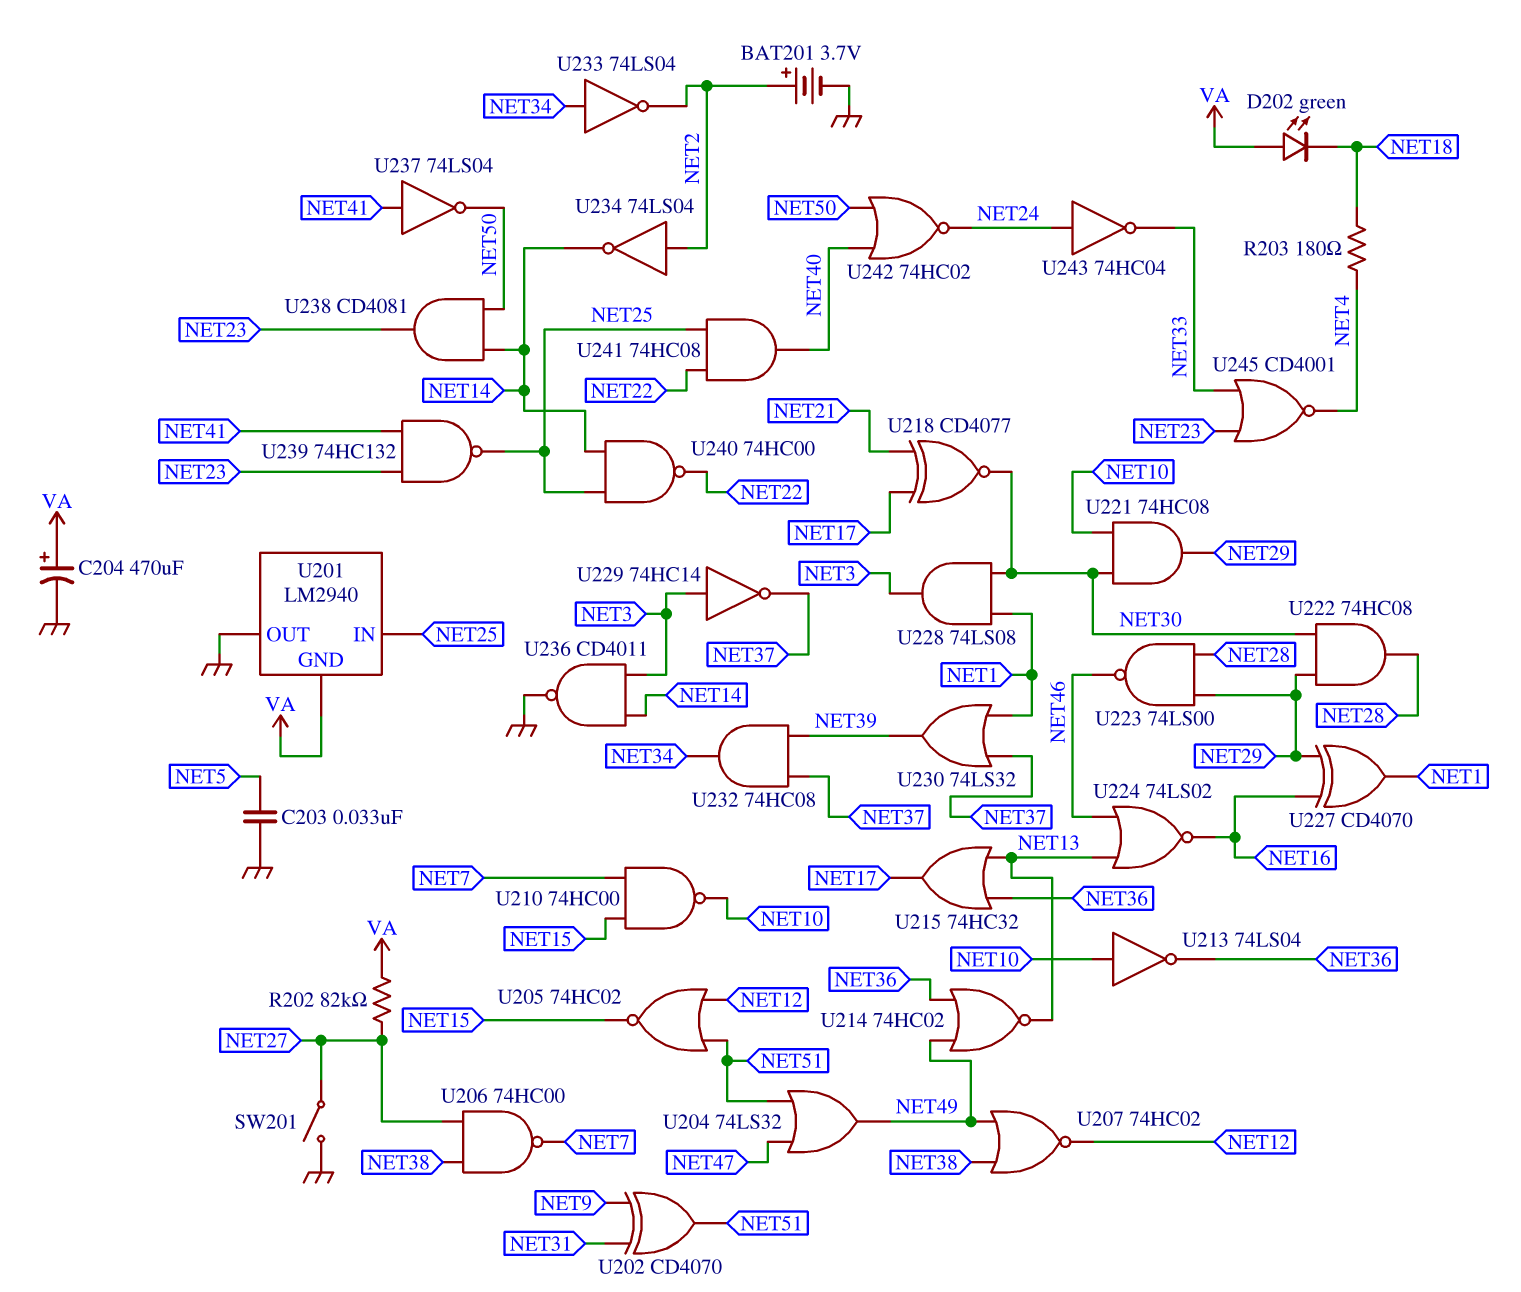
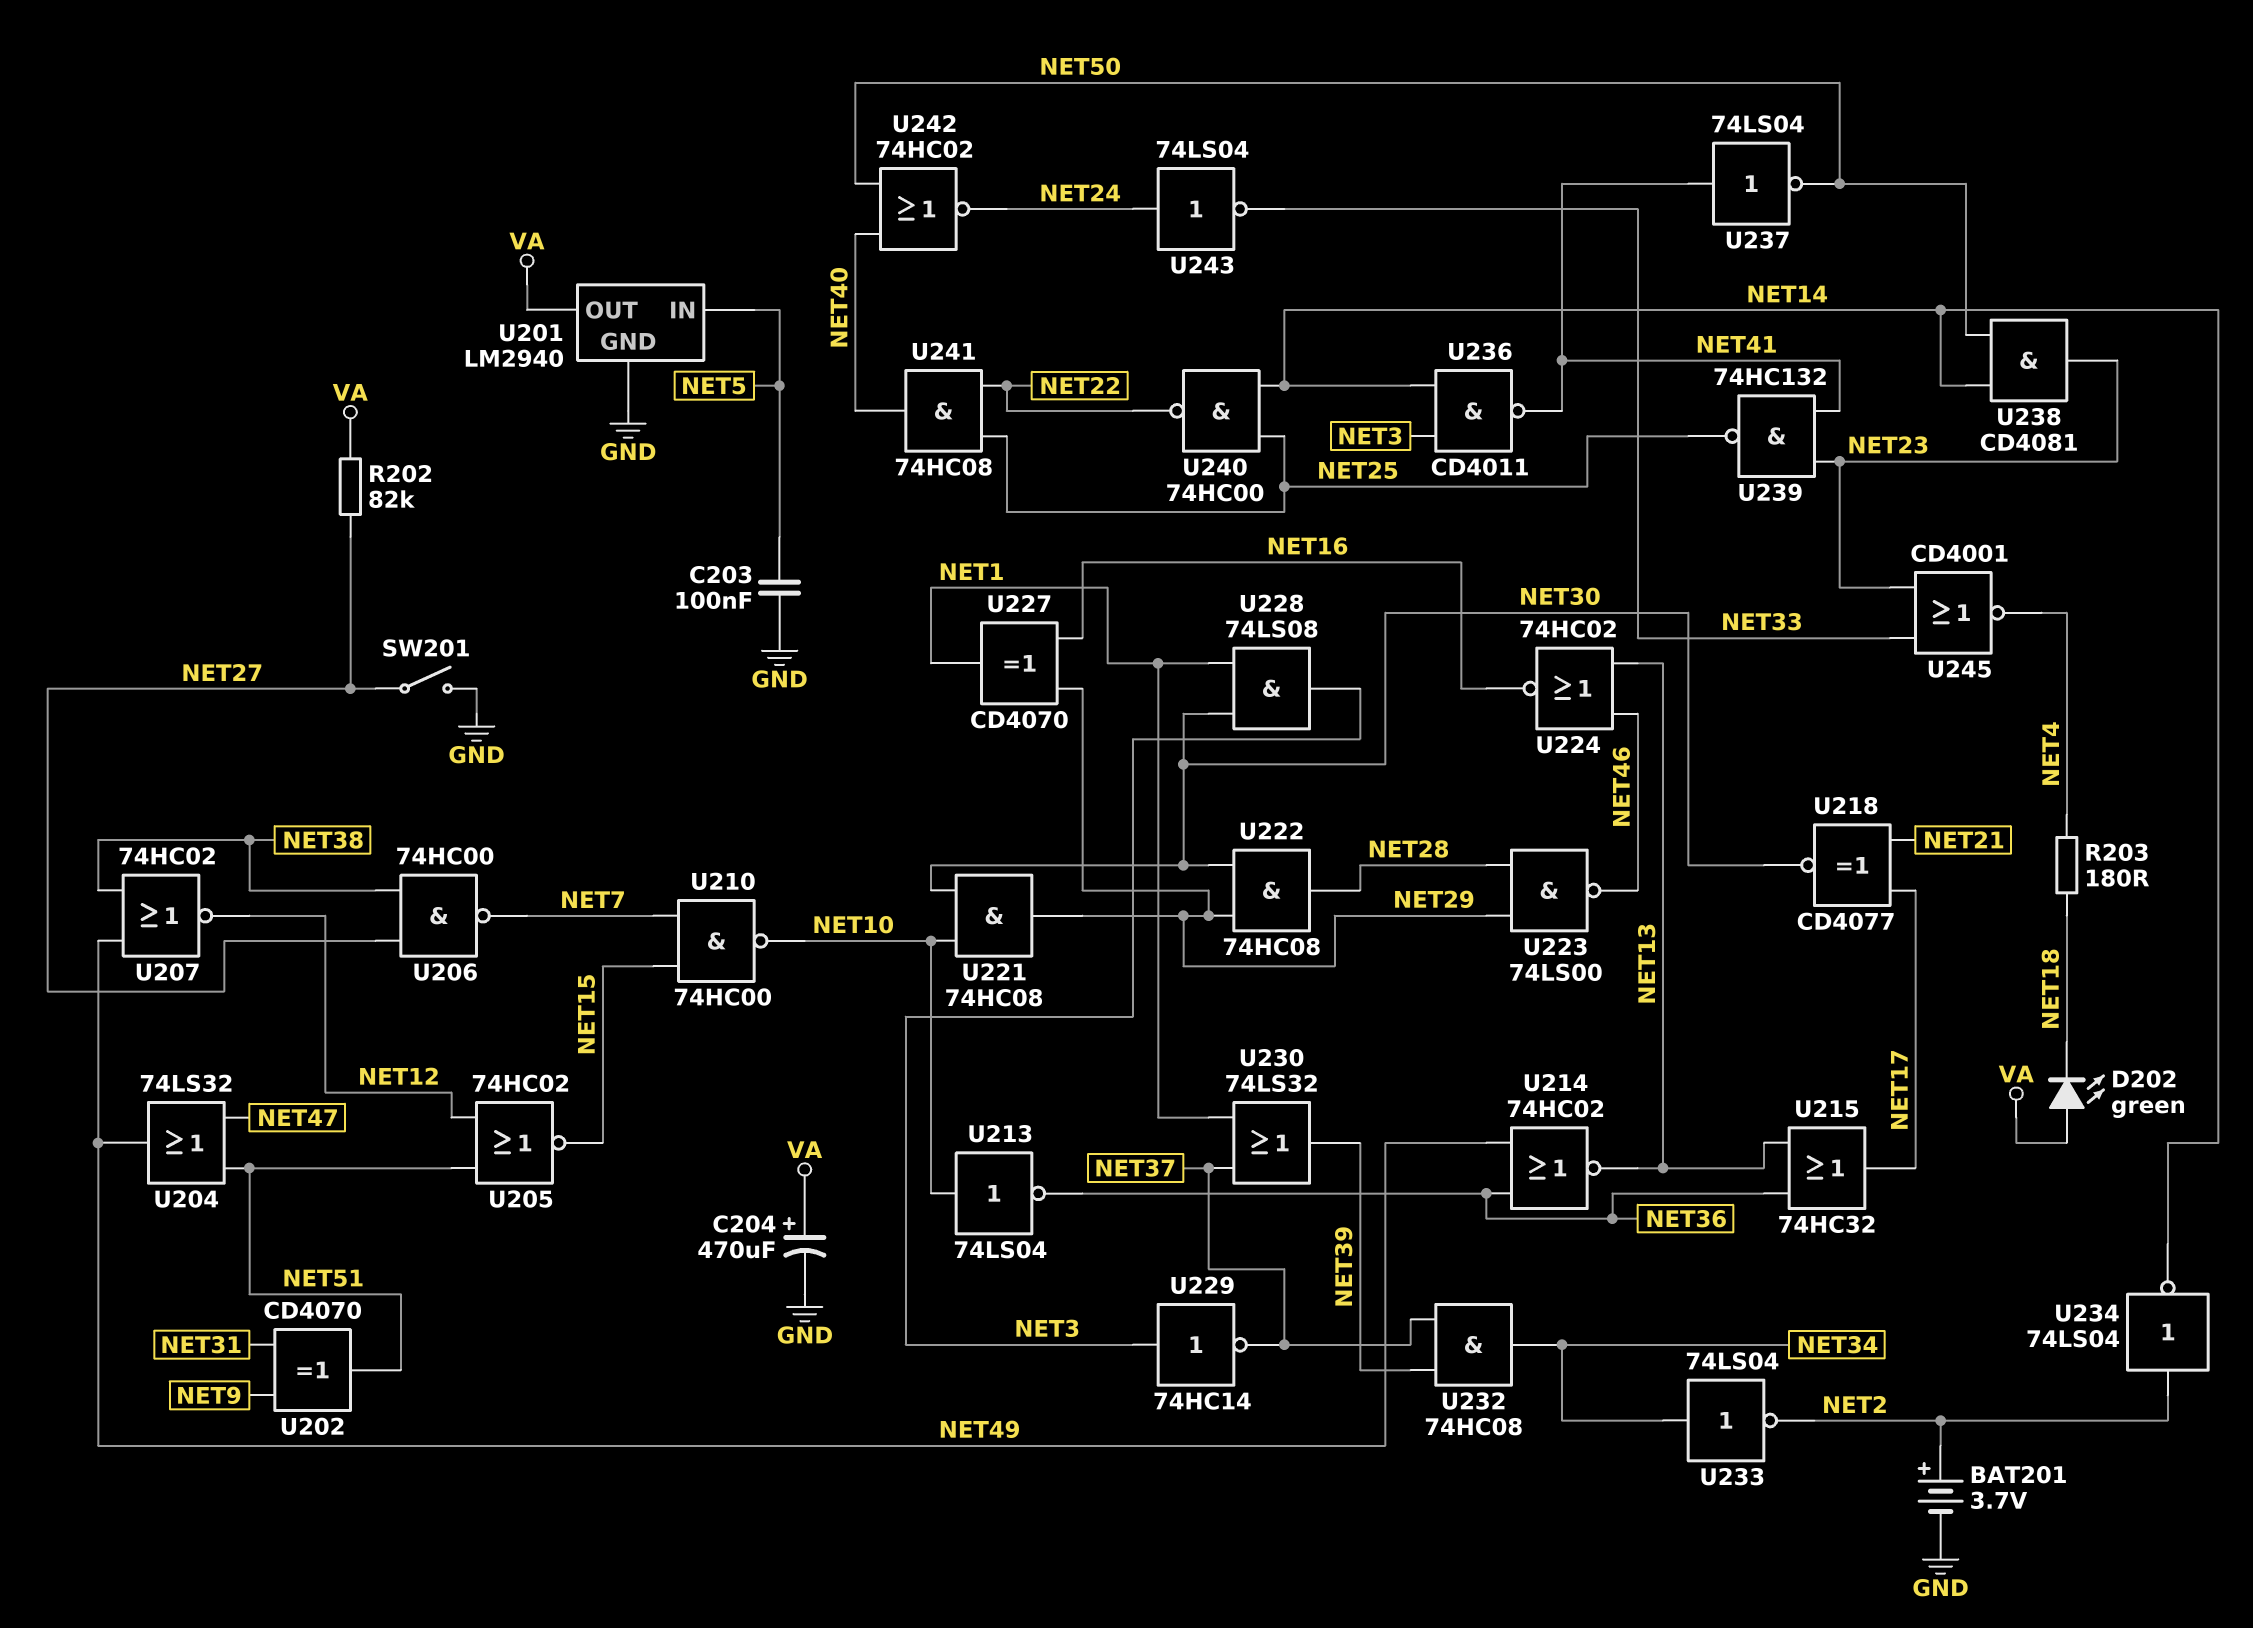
C203: 33nF (GND, NET5) -> 100nF (GND, NET5)
U201 pin GND: VA -> GND
U201 pin IN: NET25 -> NET5
U201 pin OUT: GND -> VA
U224: NOR 74LS02 (in NET13, in NET46, out NET16) -> NOR 74HC02 (in NET13, in NET46, out NET16)
U236: NAND CD4011 (in NET3, in NET14, out GND) -> NAND CD4011 (in NET3, in NET14, out NET41)
U243: NOT 74HC04 (in NET24, out NET33) -> NOT 74LS04 (in NET24, out NET33)

